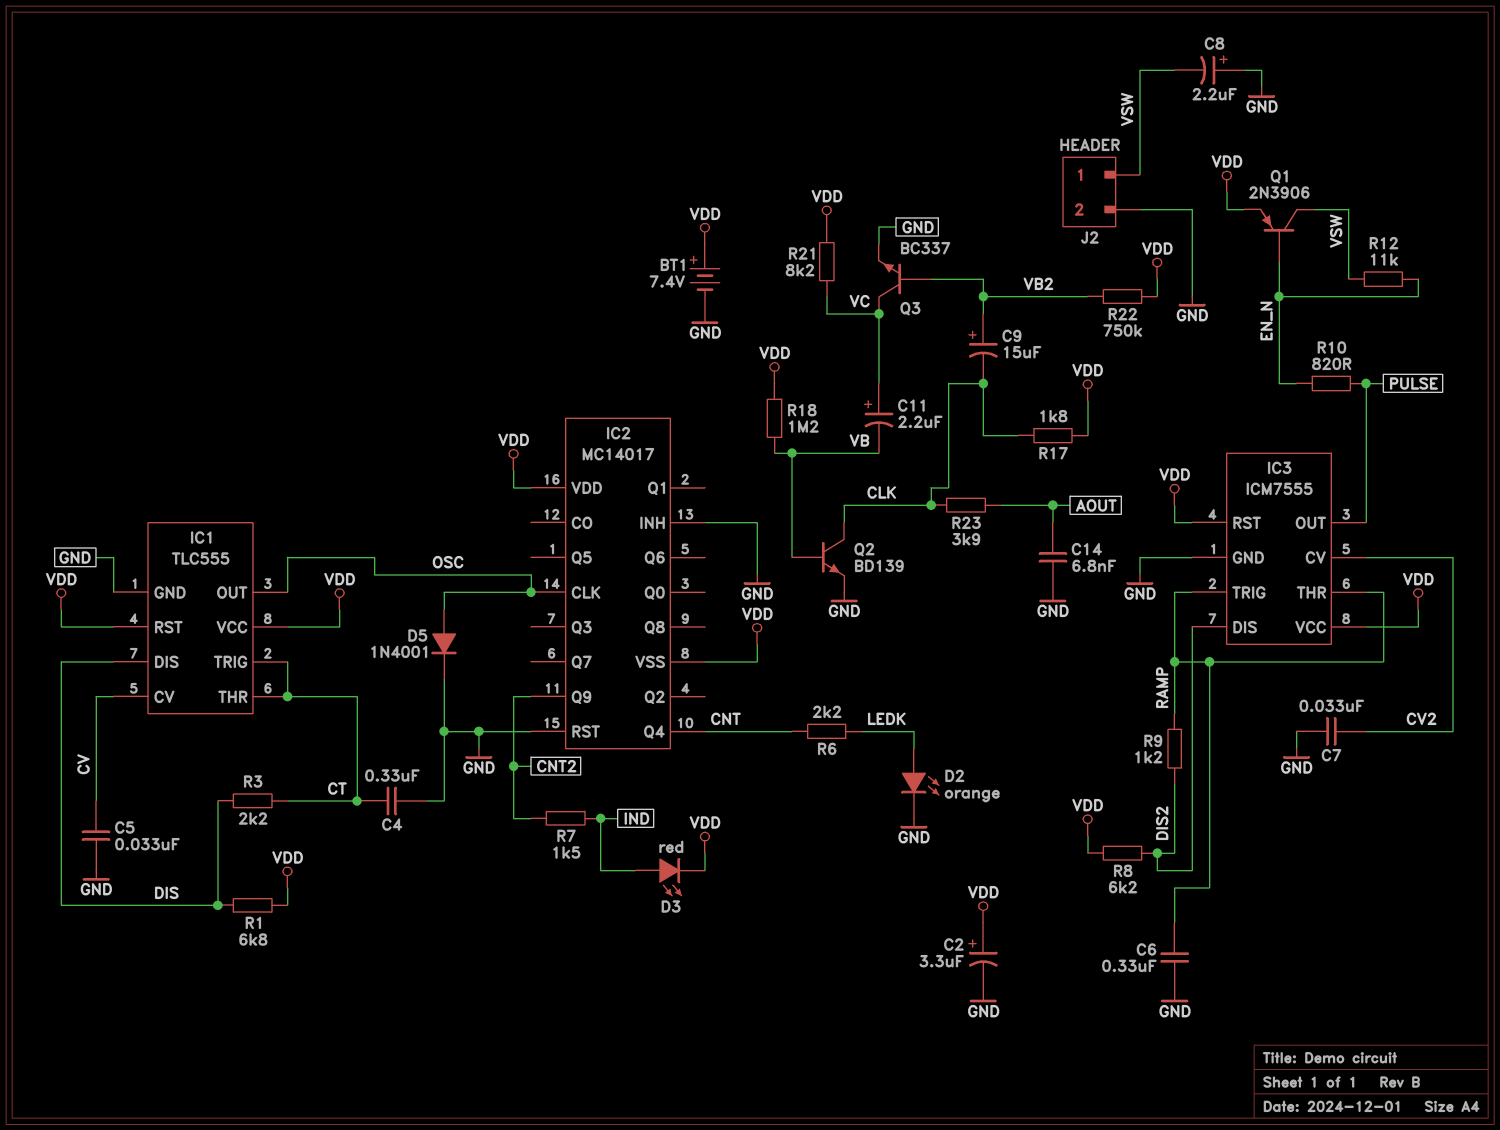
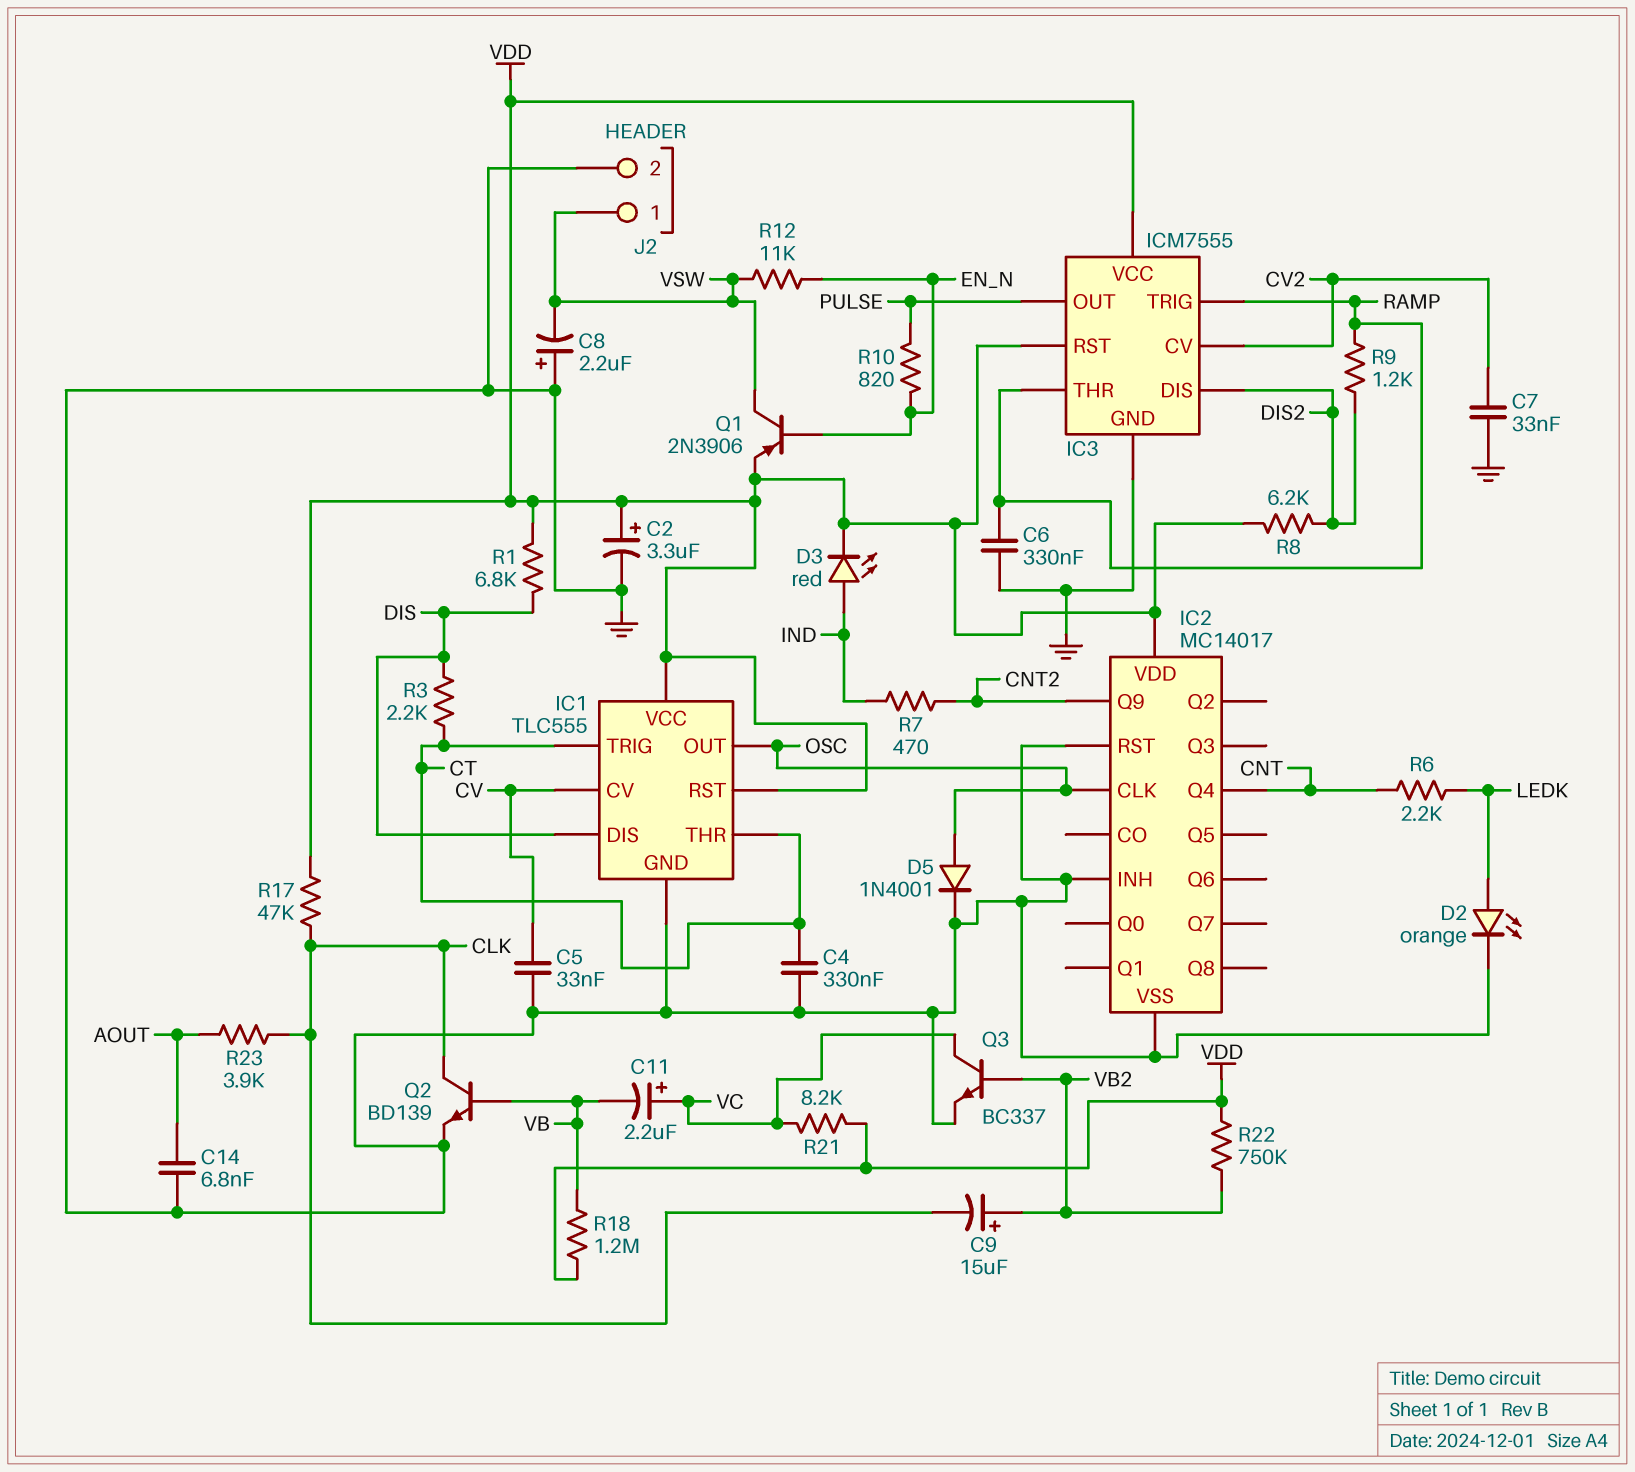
BT1: 7.4V (plus VDD, minus GND) -> none
IC2 pin VSS: VDD -> GND
R7: 1.5k (CNT2, IND) -> 470 (CNT2, IND)
R17: 1.8k (CLK, VDD) -> 47k (CLK, VDD)

